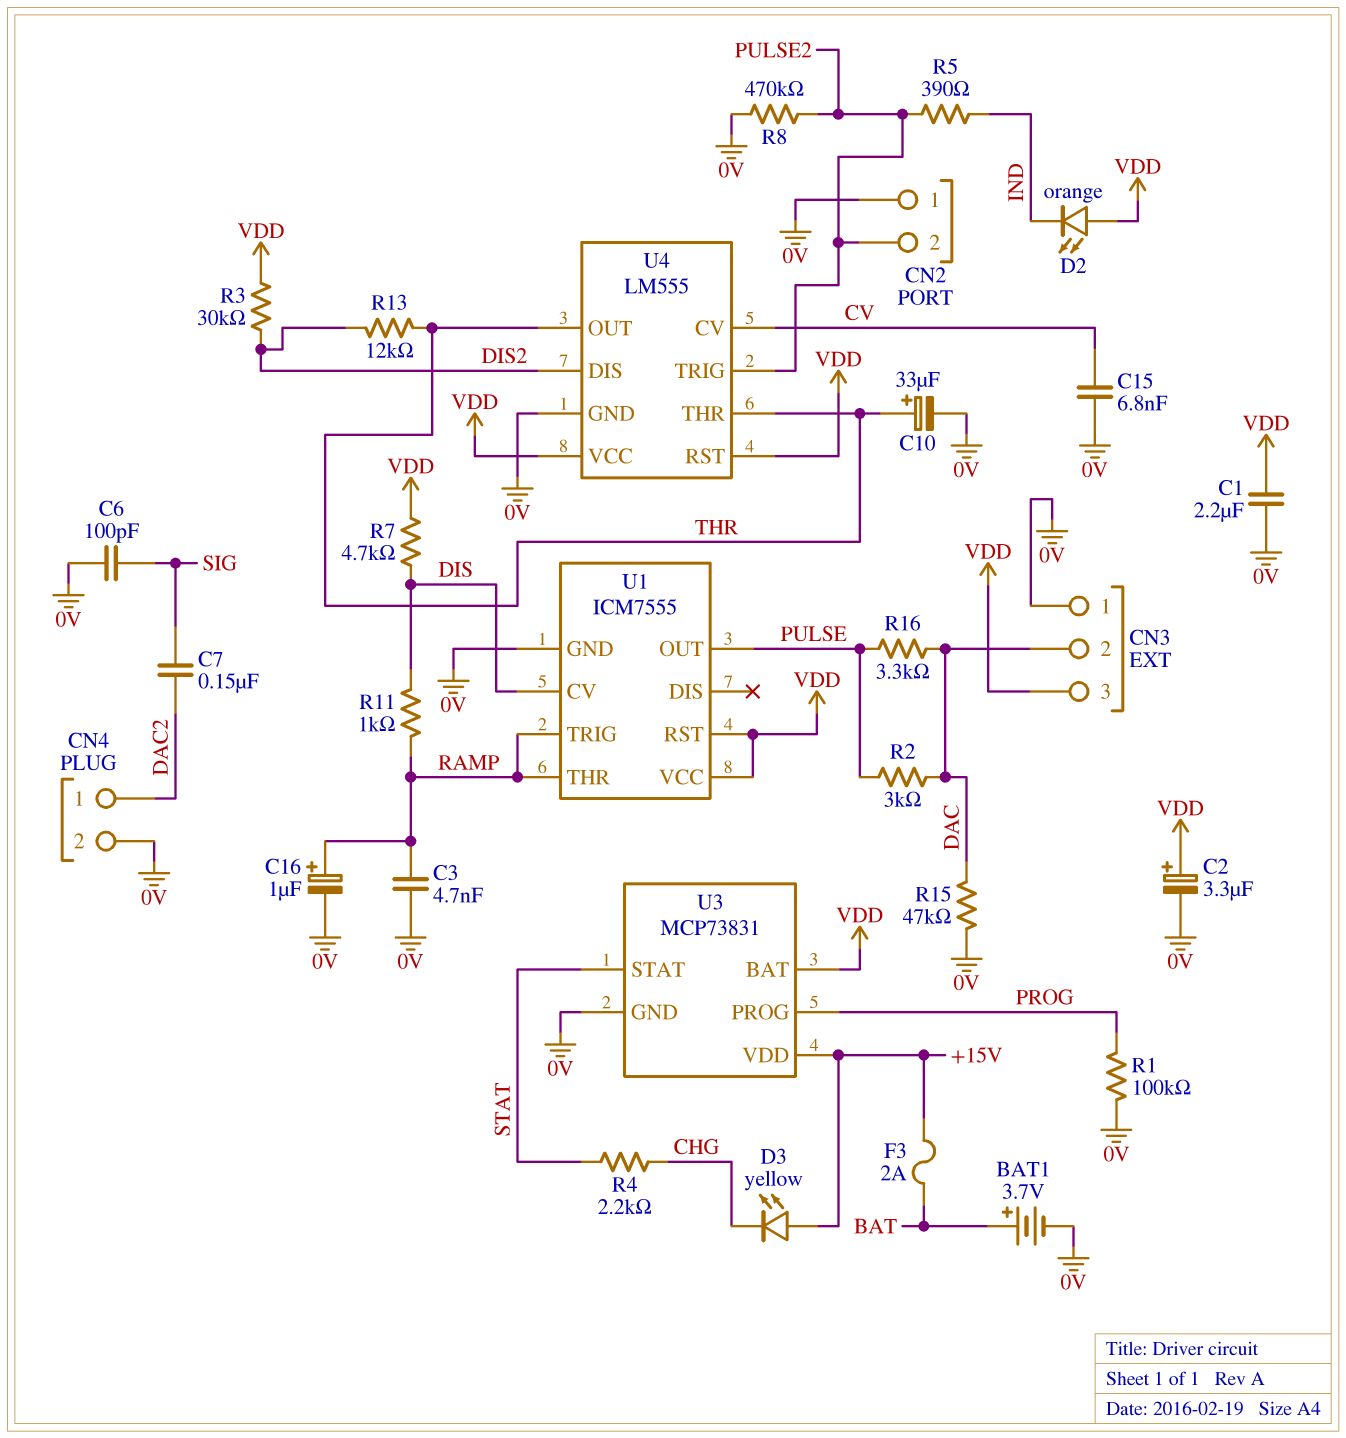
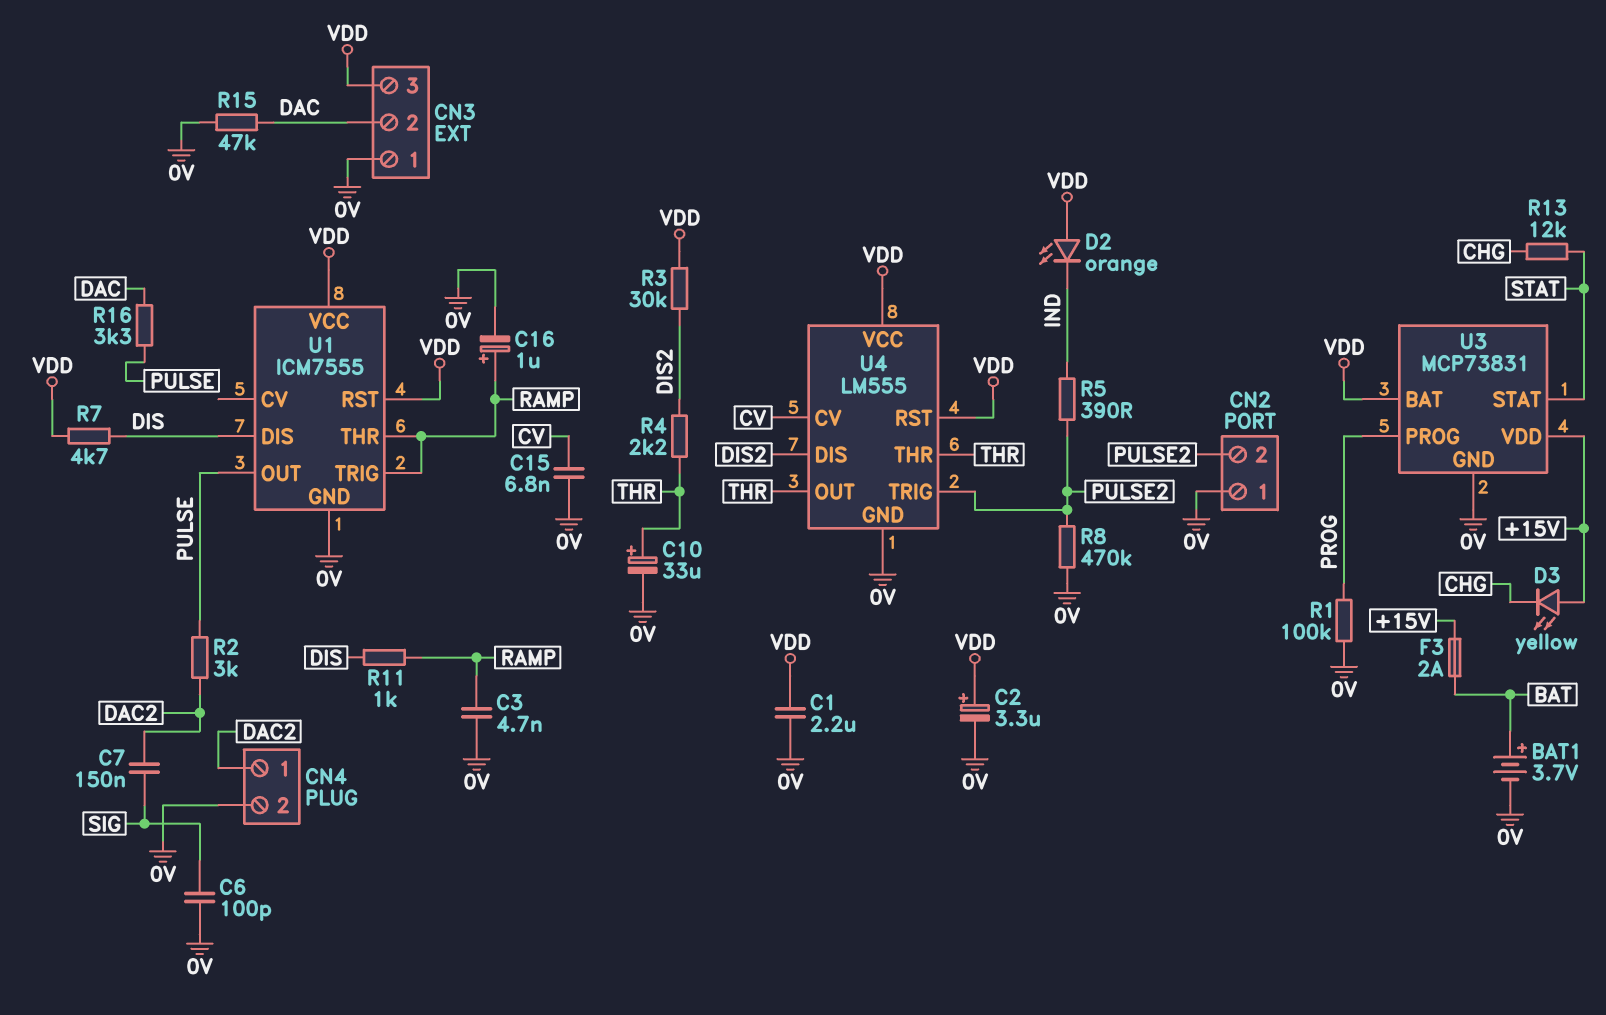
R2: 3k (DAC, PULSE) -> 3k (DAC2, PULSE)
R4: 2.2k (CHG, STAT) -> 2.2k (DIS2, THR)
R13: 12k (DIS2, THR) -> 12k (CHG, STAT)
U1 pin CV: DIS -> none
U1 pin DIS: none -> DIS

